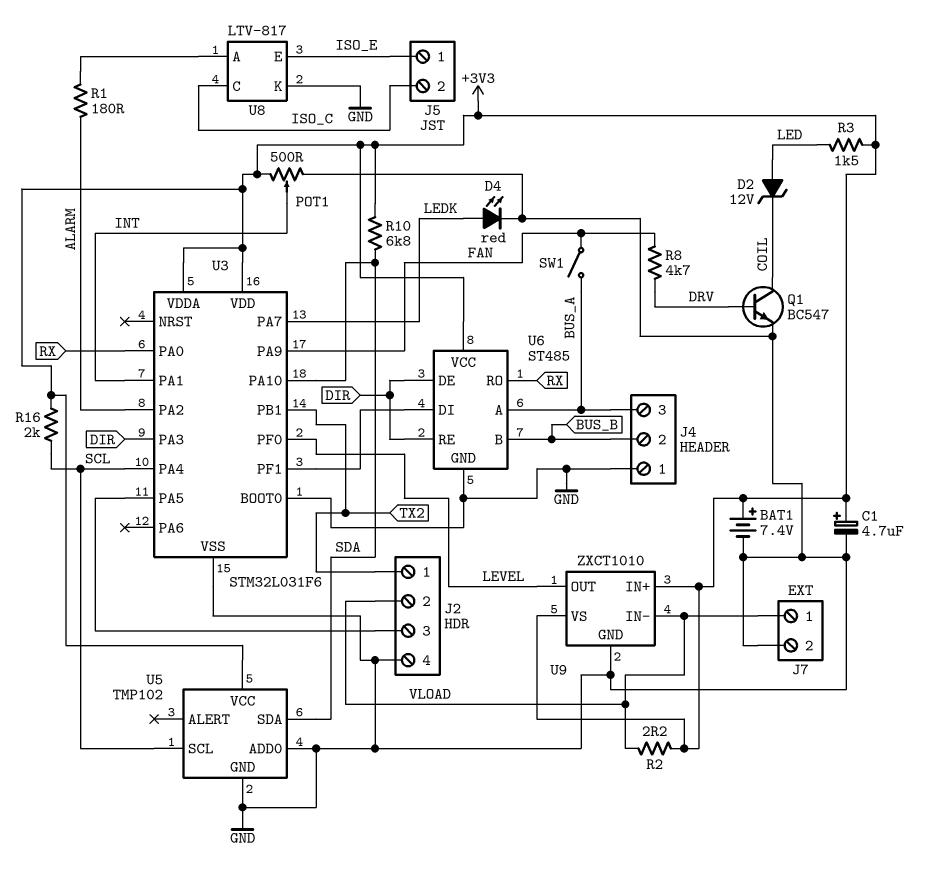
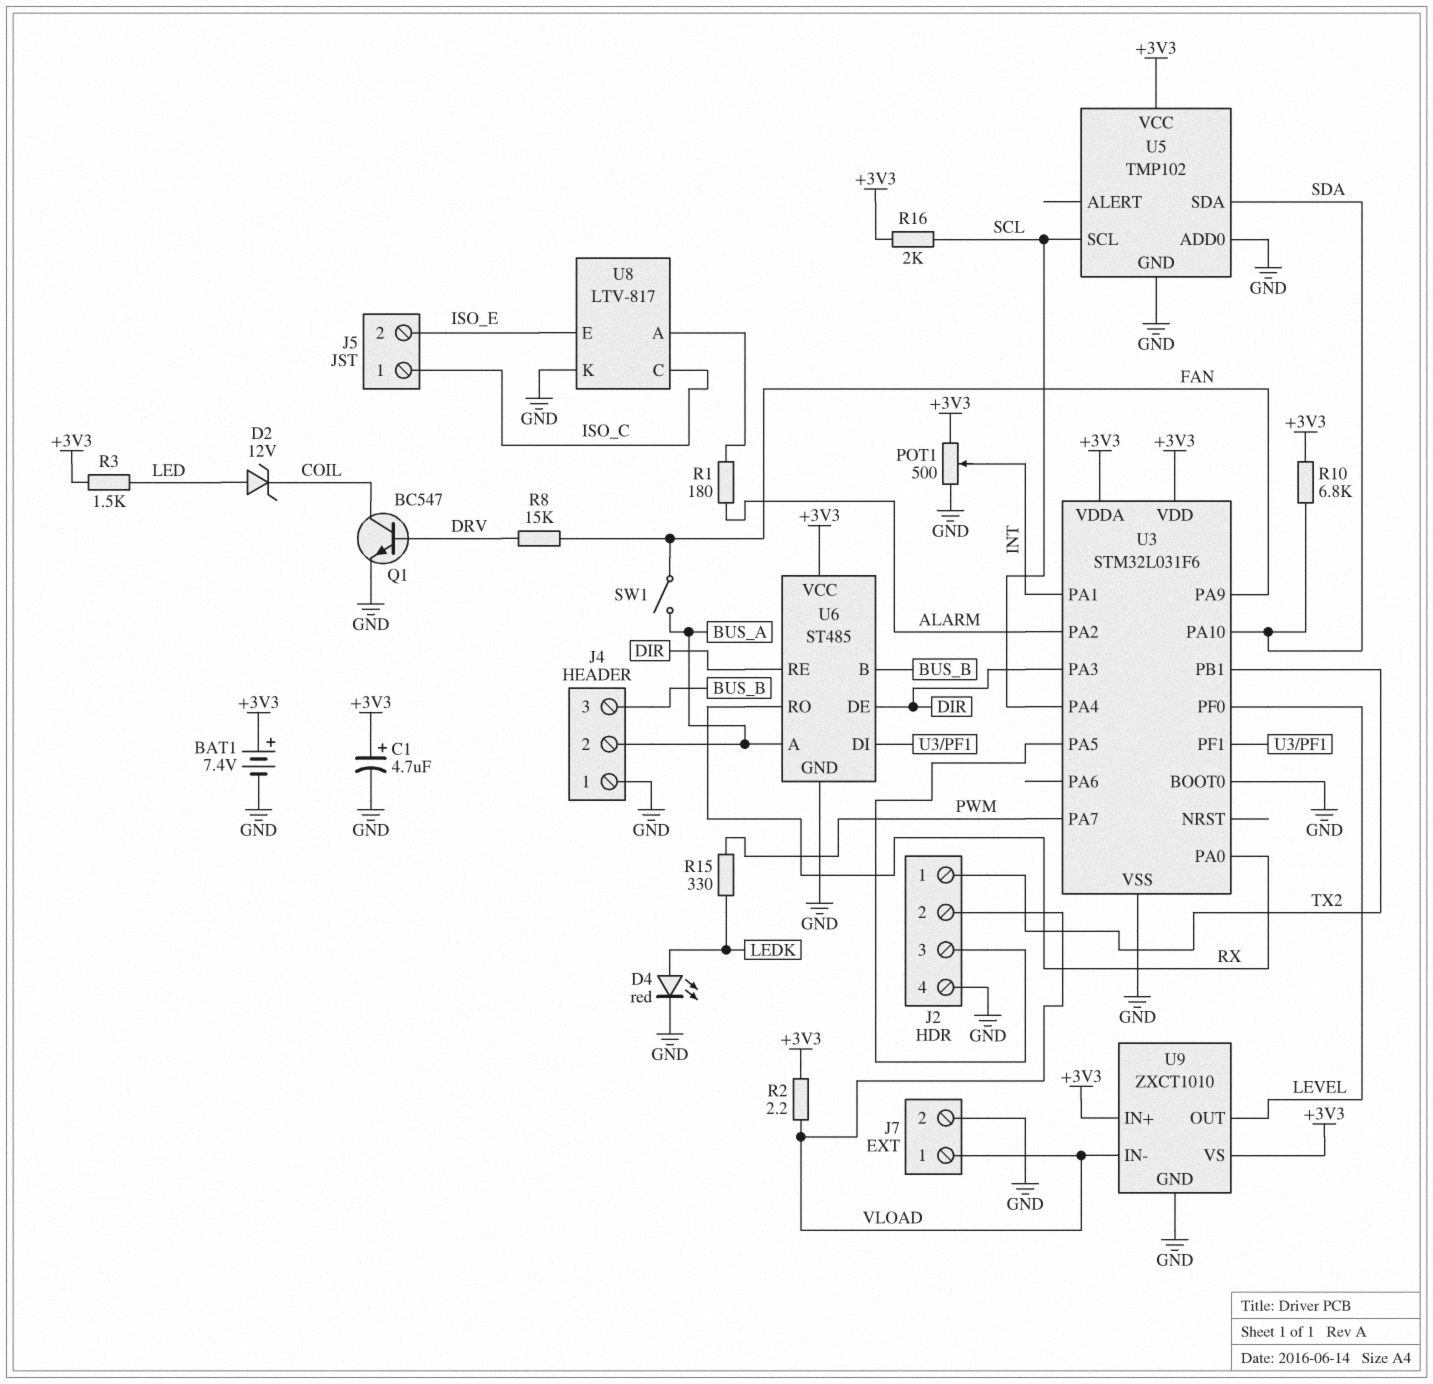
J4 pin 2: BUS_B -> BUS_A
J4 pin 3: BUS_A -> BUS_B
J5 pin 1: ISO_E -> ISO_C
J5 pin 2: ISO_C -> ISO_E
R8: 4.7k (DRV, FAN) -> 15k (DRV, FAN)
R15: none -> 330 (LEDK, PWM)
U3 pin PA7: LEDK -> PWM

